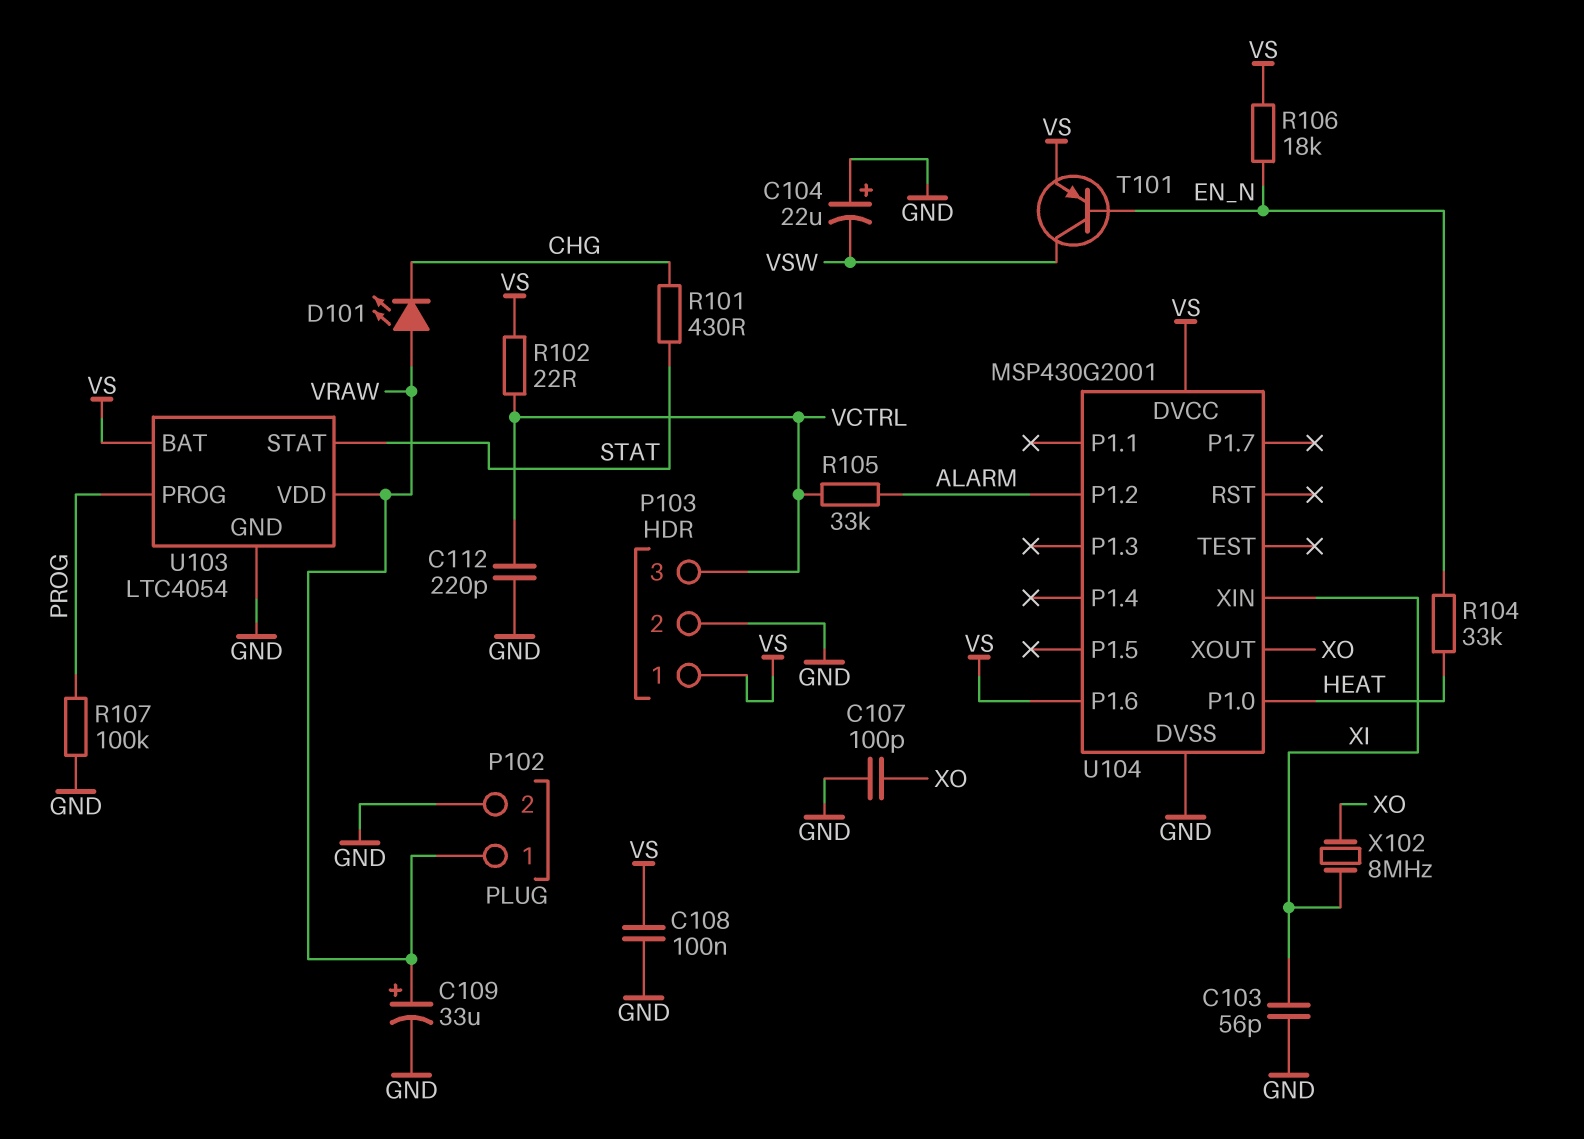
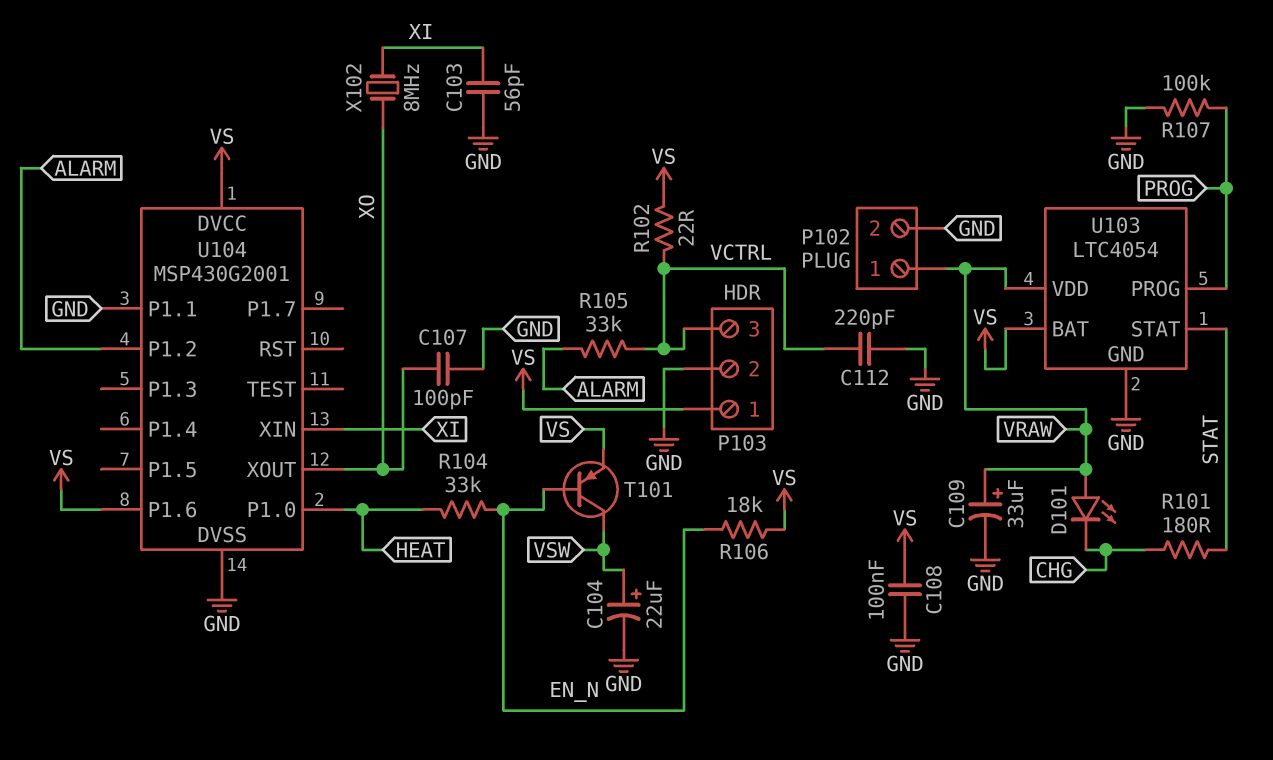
C104: 22uF (plus GND, minus VSW) -> 22uF (plus VSW, minus GND)
R101: 430 (CHG, STAT) -> 180 (CHG, STAT)
U104 pin P1.1: none -> GND

